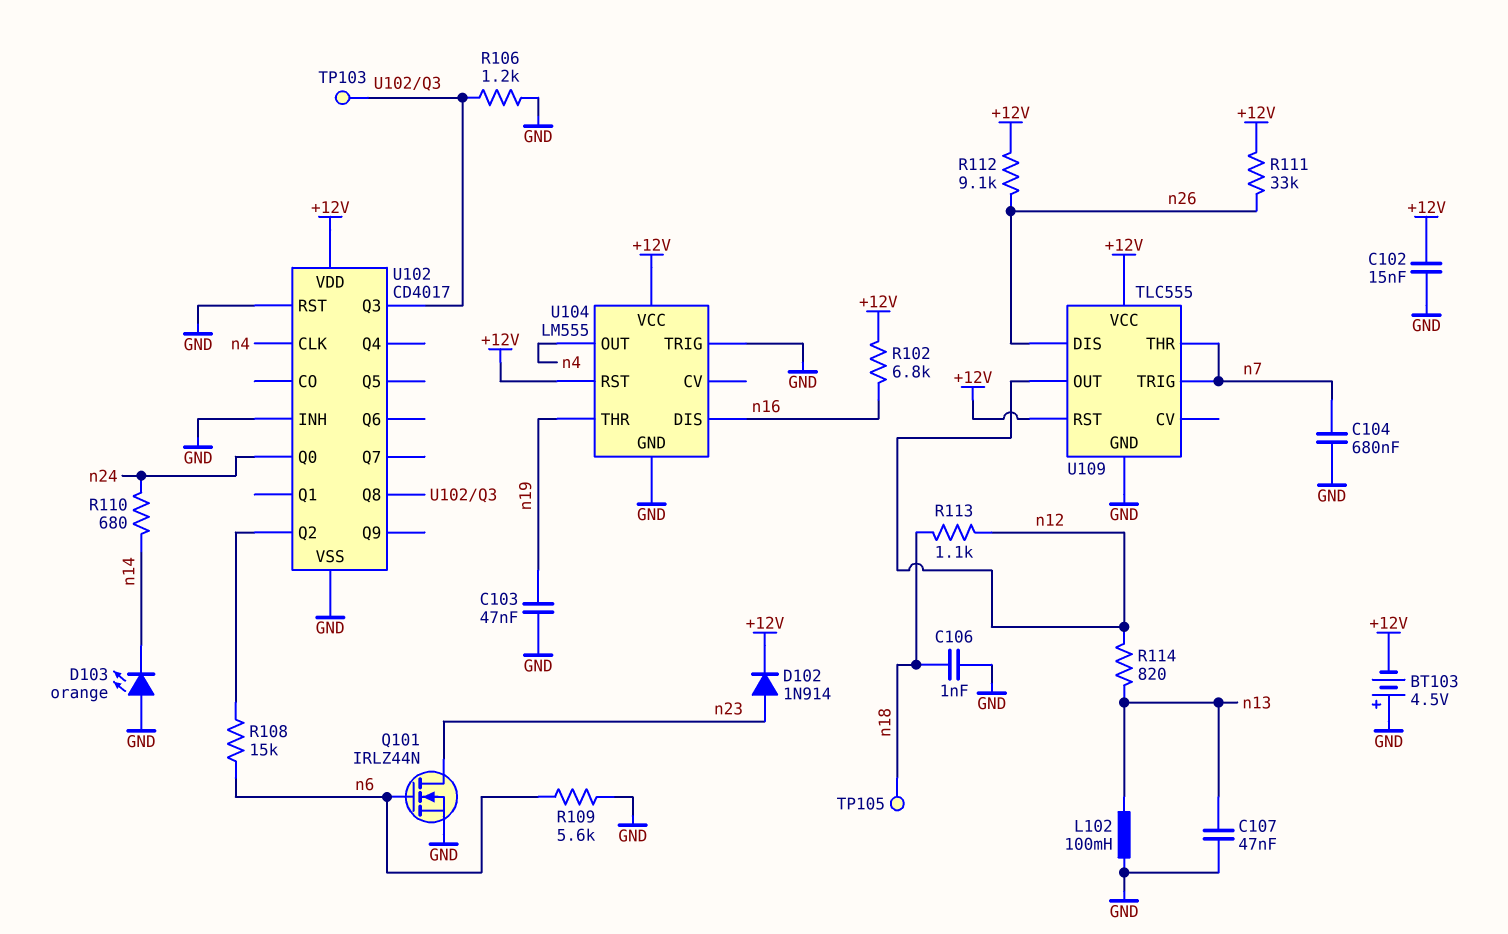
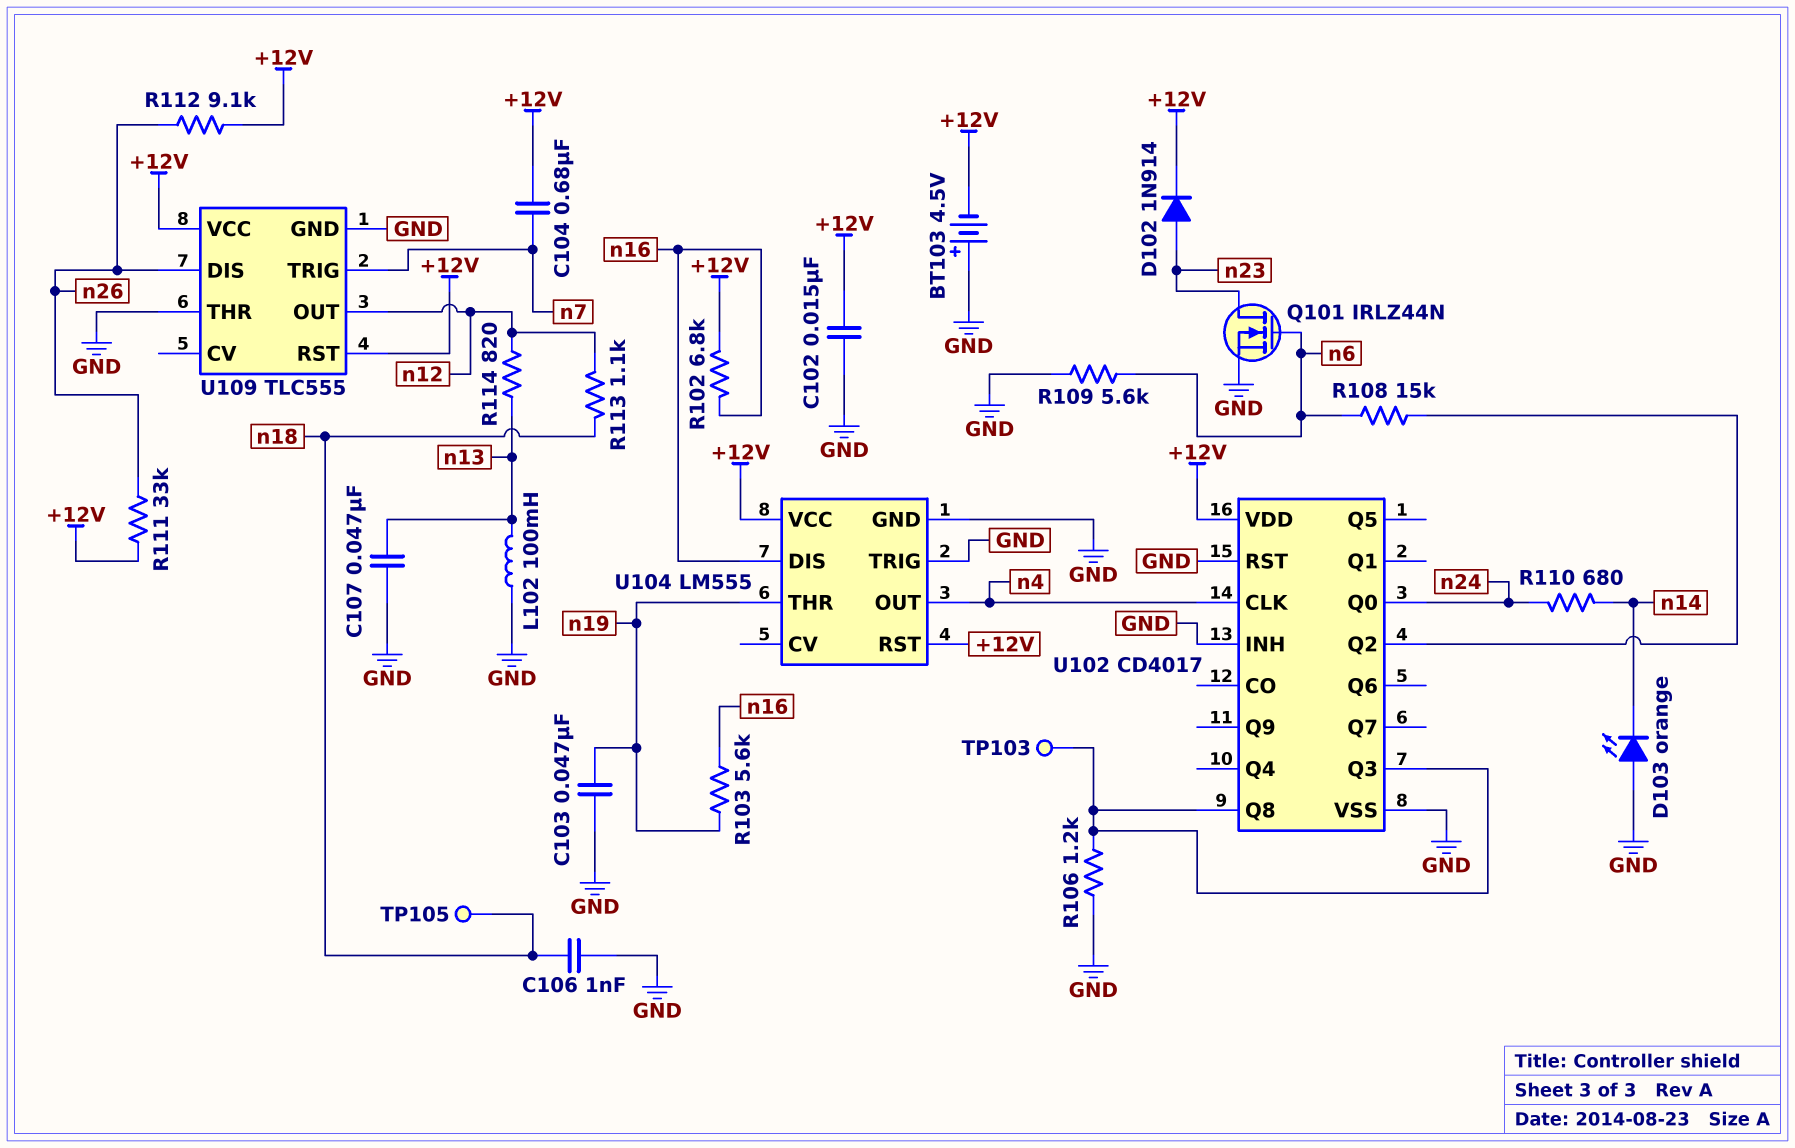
C104: 680nF (GND, n7) -> 680nF (+12V, n7)
R103: none -> 5.6k (n16, n19)
U109 pin THR: n7 -> GND

